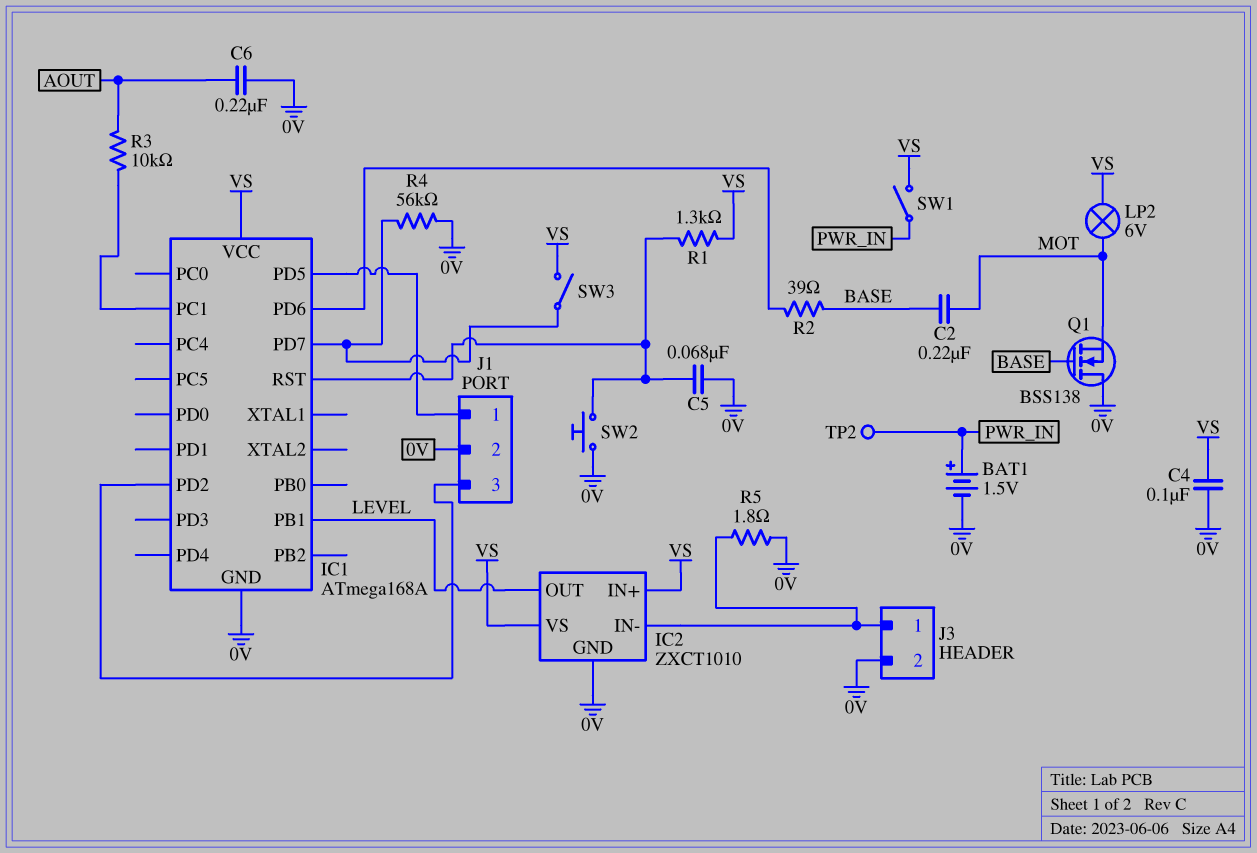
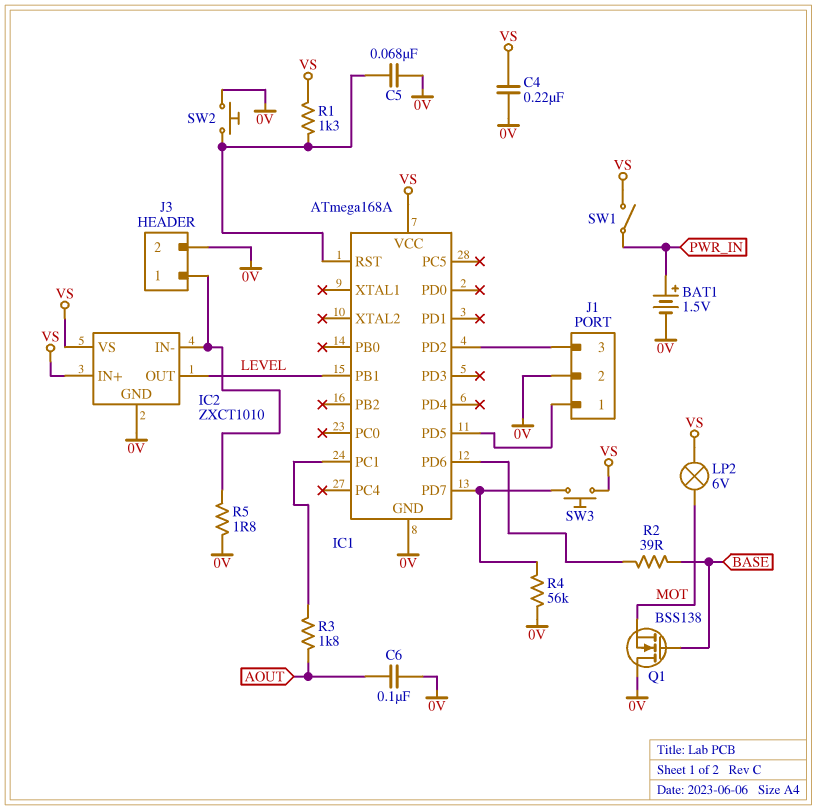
C2: 220nF (BASE, MOT) -> none
C4: 100nF (0V, VS) -> 220nF (0V, VS)
C6: 220nF (0V, AOUT) -> 100nF (0V, AOUT)
R3: 10k (AOUT, IC1/PC1) -> 1.8k (AOUT, IC1/PC1)
SW3: switch (IC1/PD7, VS) -> button (IC1/PD7, VS)
TP2: test point (PWR_IN) -> none

